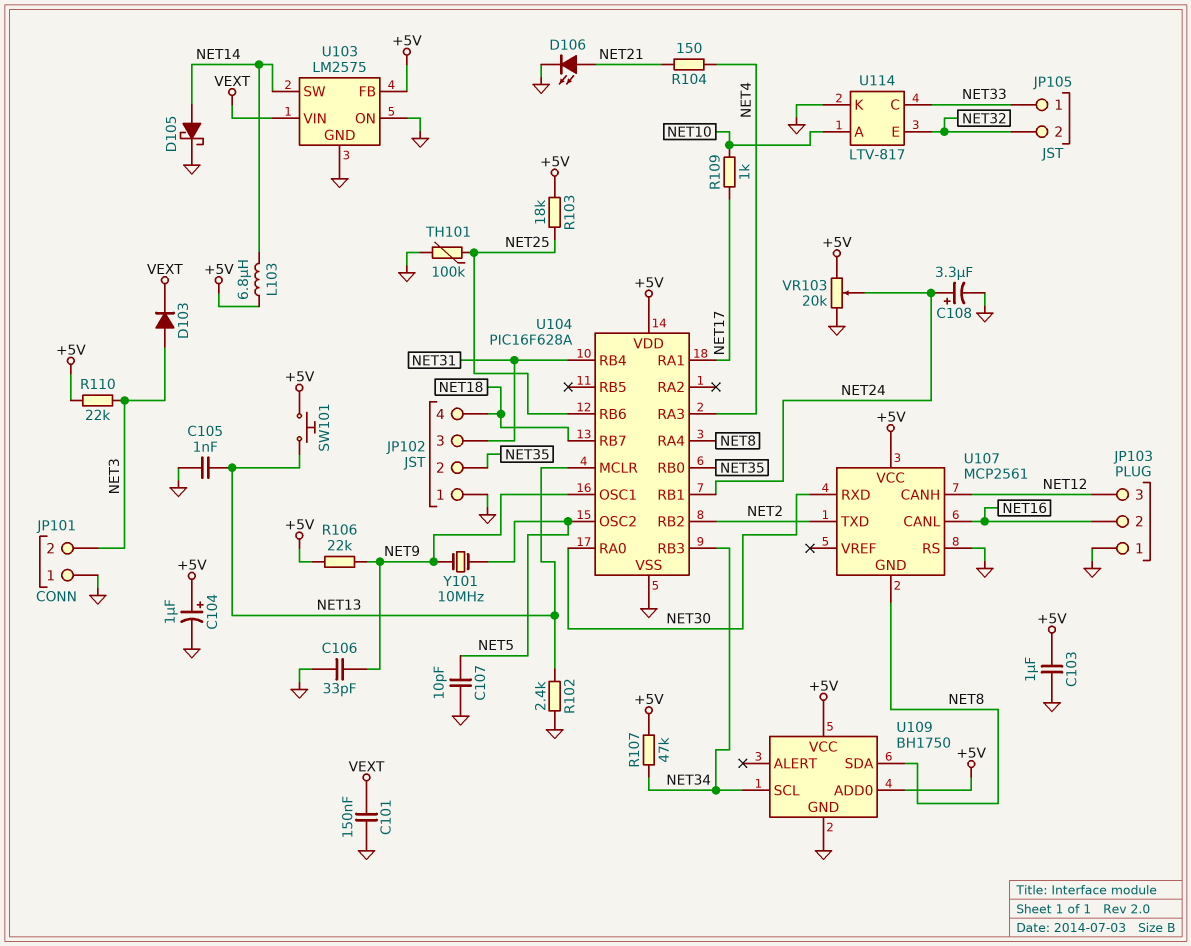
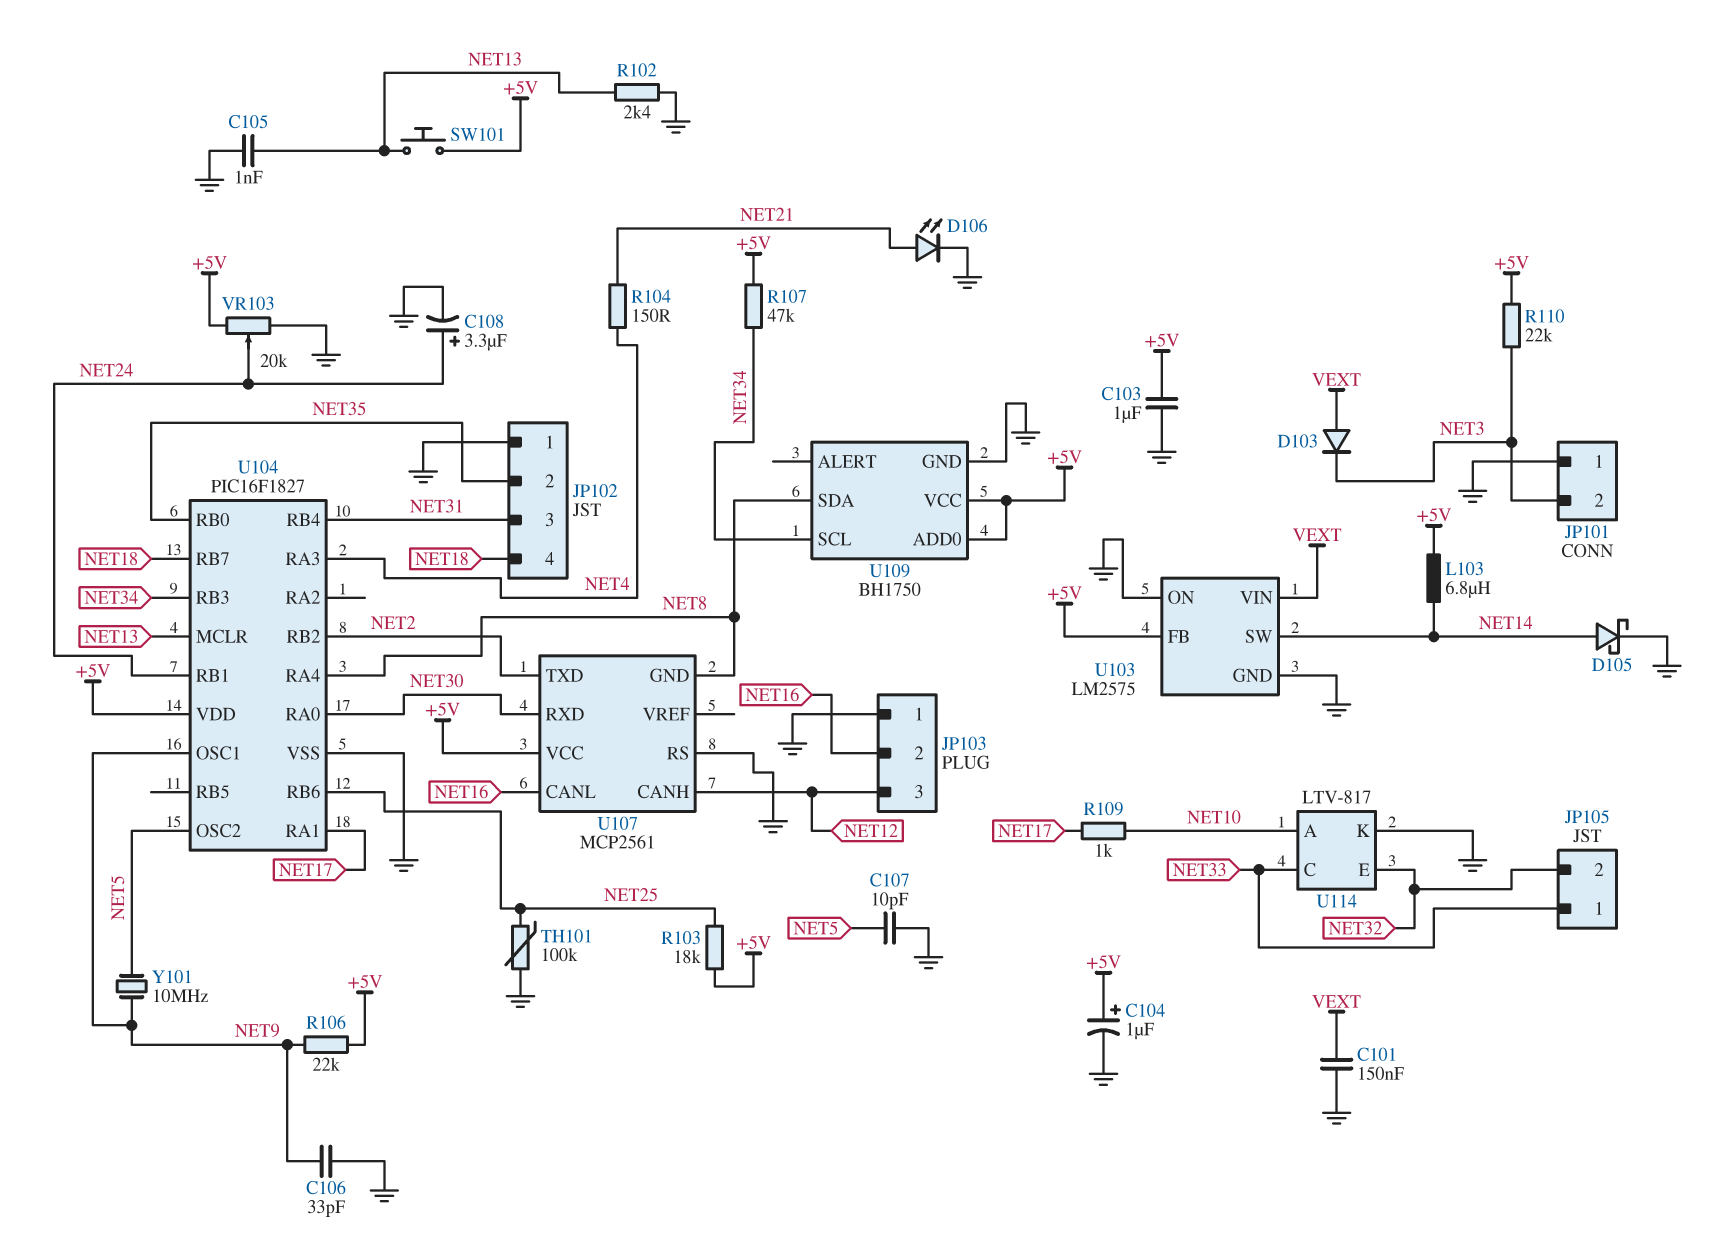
D103: diode (A NET3, K VEXT) -> diode (A VEXT, K NET3)
U104: PIC16F628A -> PIC16F1827

